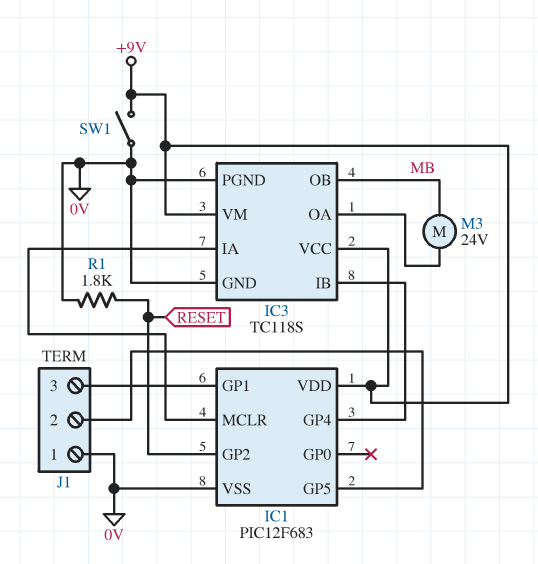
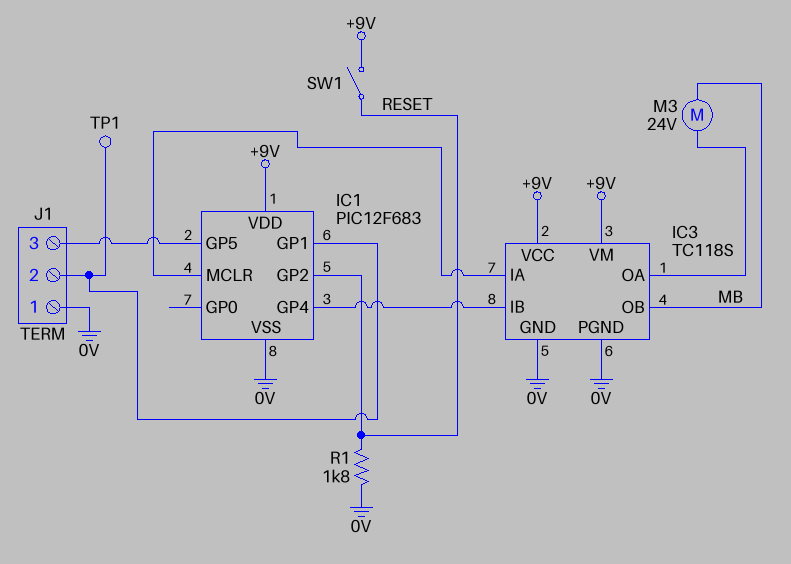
J1 pin 2: IC1/GP5 -> IC1/GP1
J1 pin 3: IC1/GP1 -> IC1/GP5
SW1: switch (+9V, 0V) -> switch (+9V, RESET)
TP1: none -> test point (IC1/GP1)

